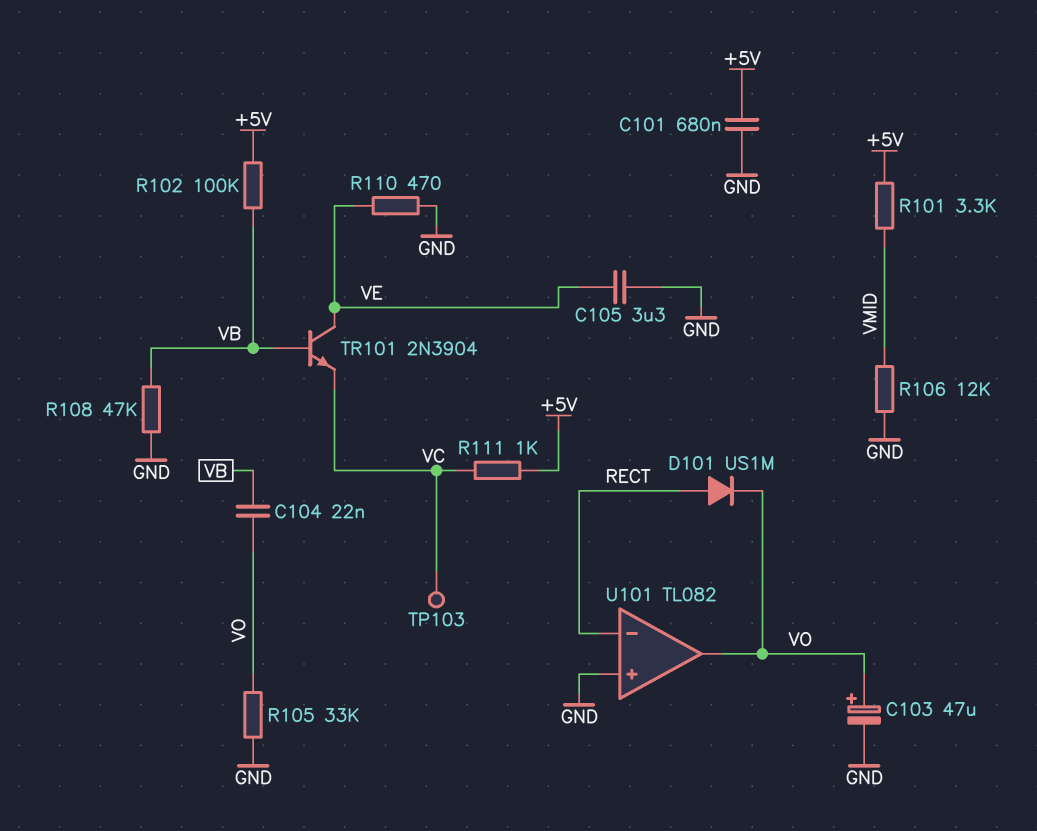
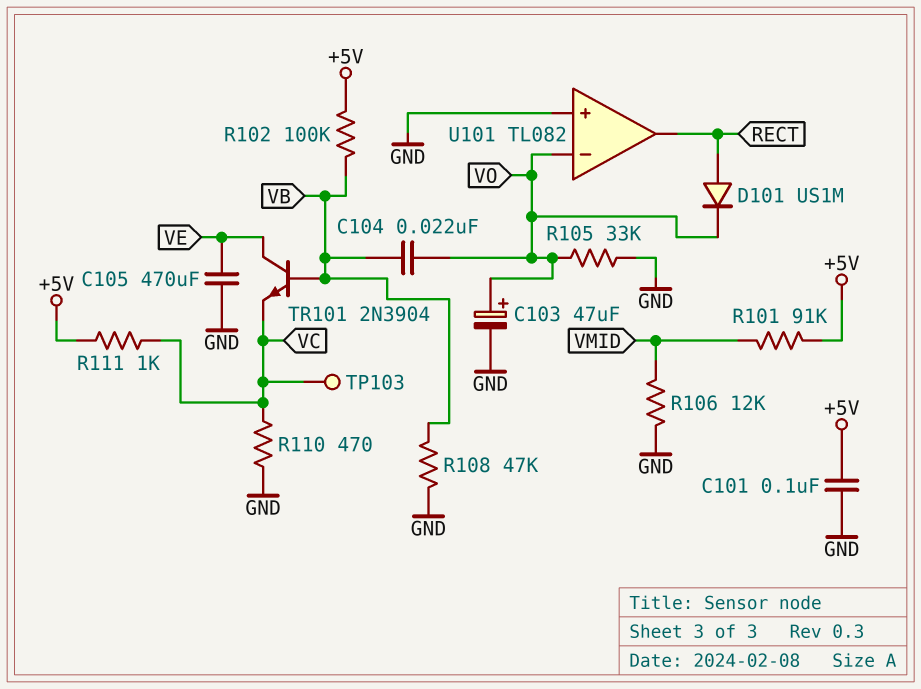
C101: 680nF (+5V, GND) -> 100nF (+5V, GND)
C105: 3.3uF (GND, VE) -> 470uF (GND, VE)
R101: 3.3k (+5V, VMID) -> 91k (+5V, VMID)
R110: 470 (GND, VE) -> 470 (GND, VC)
U101 pin in-: RECT -> VO
U101 pin out: VO -> RECT

